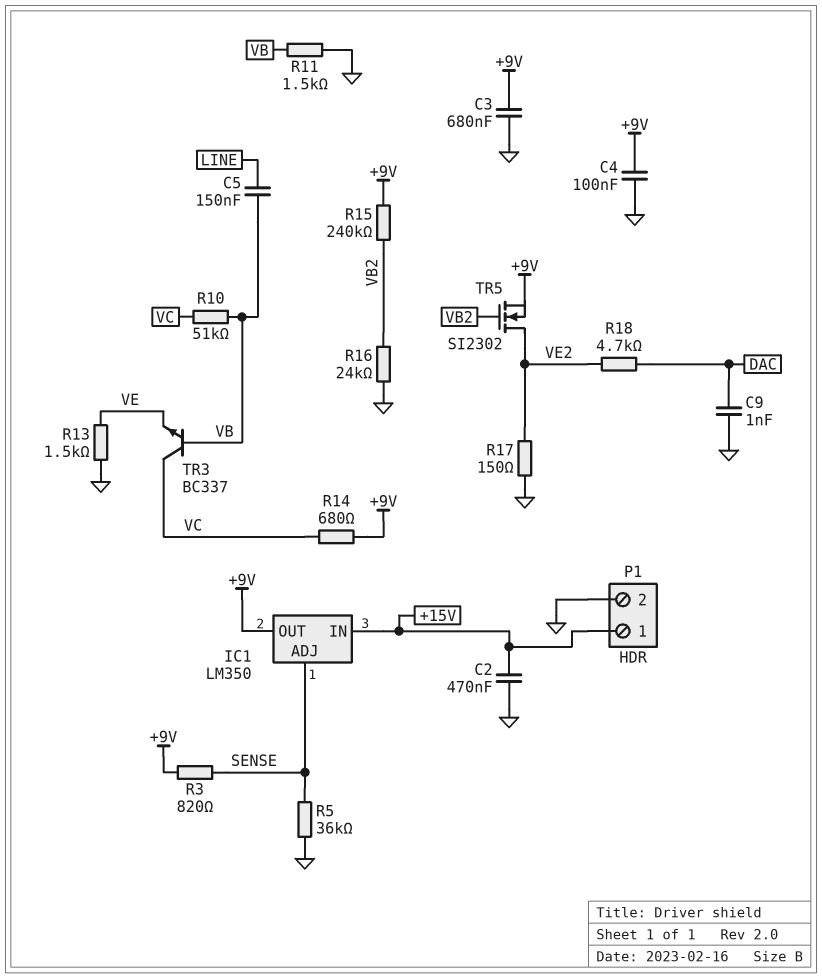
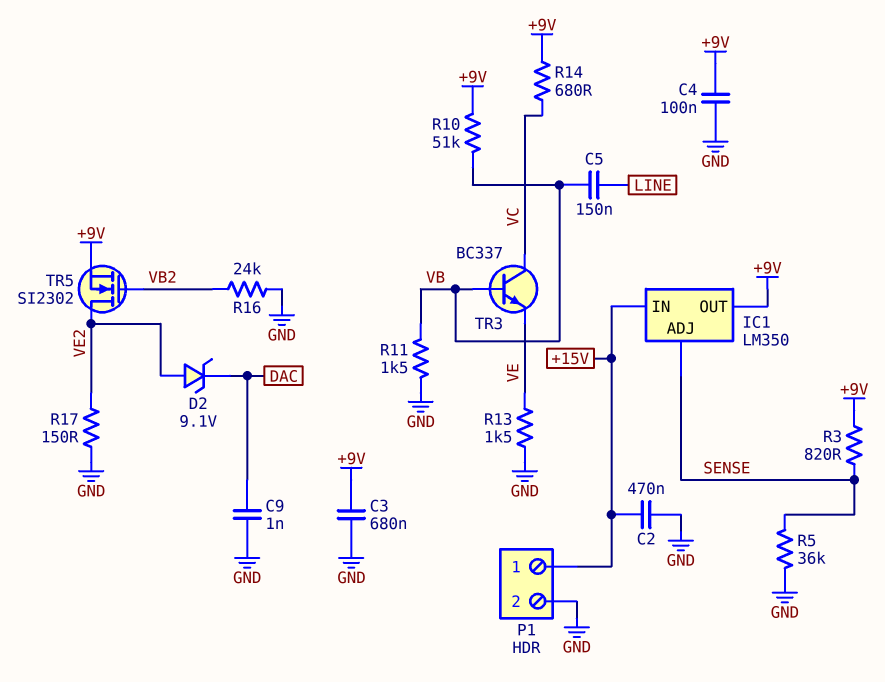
D2: none -> zener 9.1V (A VE2, K DAC)
R10: 51k (VB, VC) -> 51k (+9V, VB)
R15: 240k (+9V, VB2) -> none
R18: 4.7k (DAC, VE2) -> none

